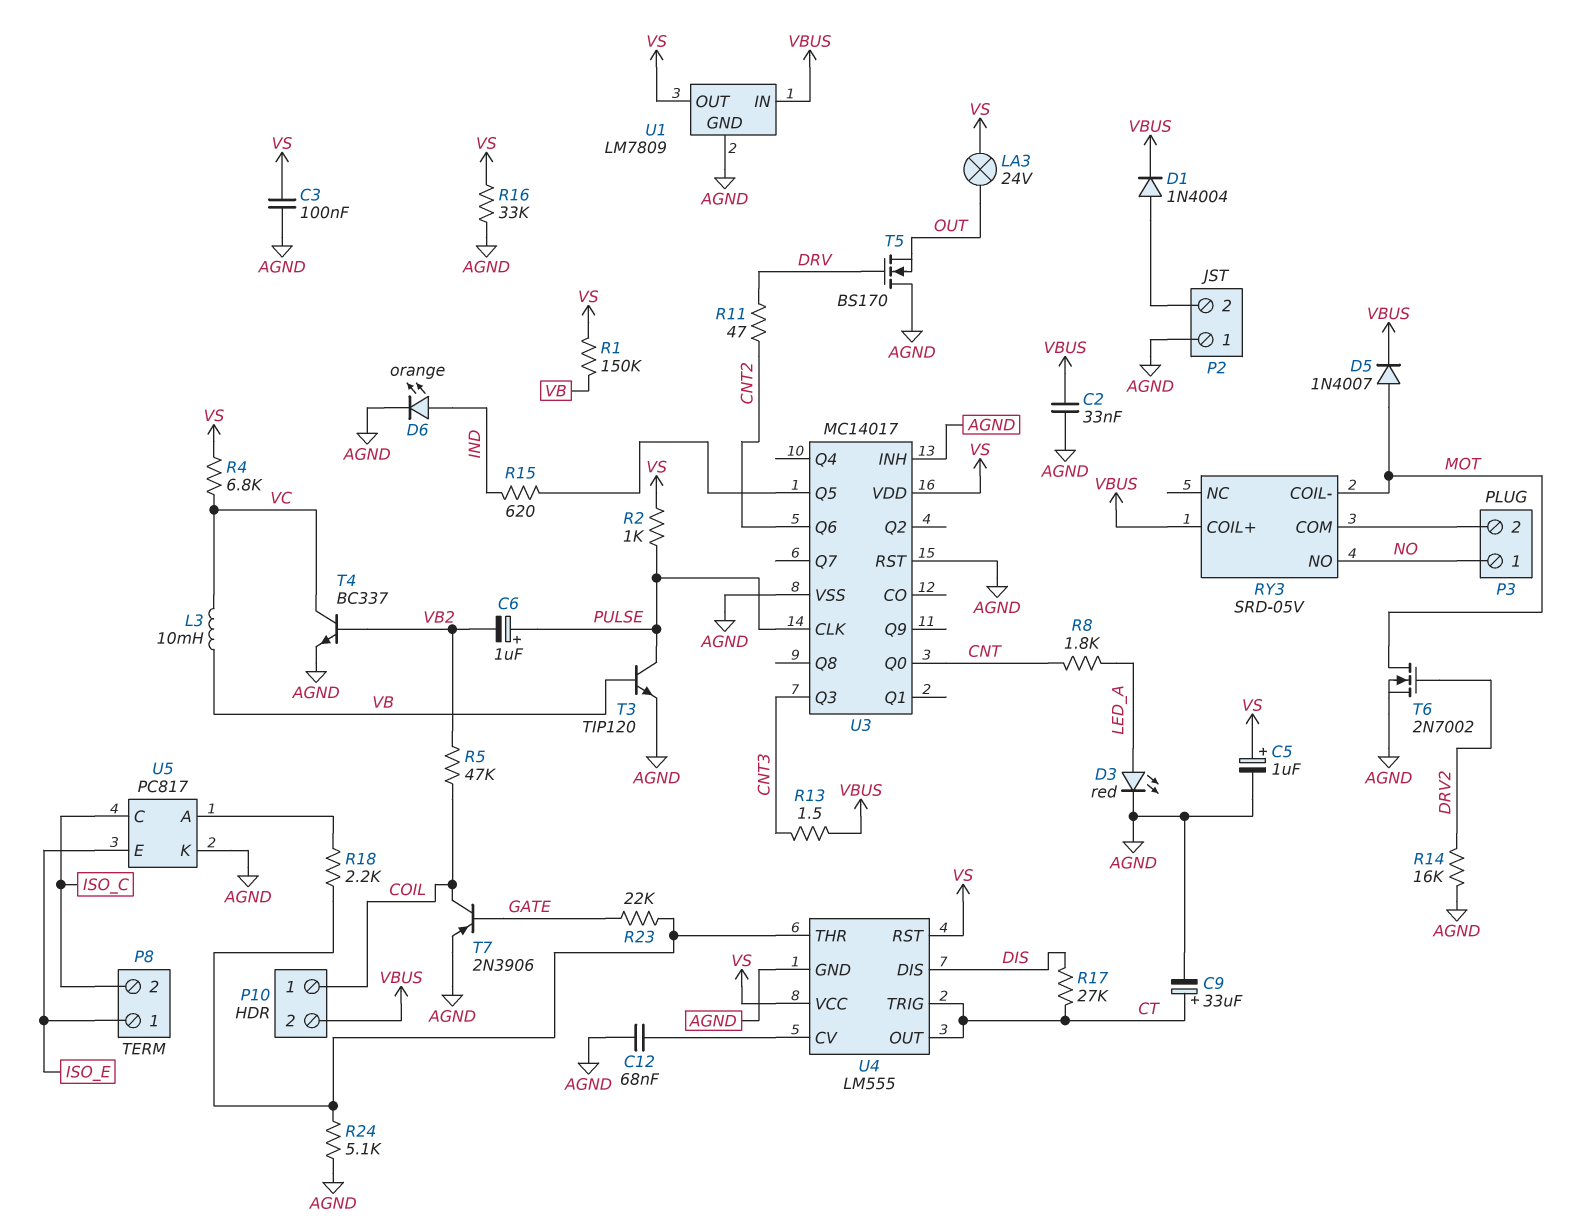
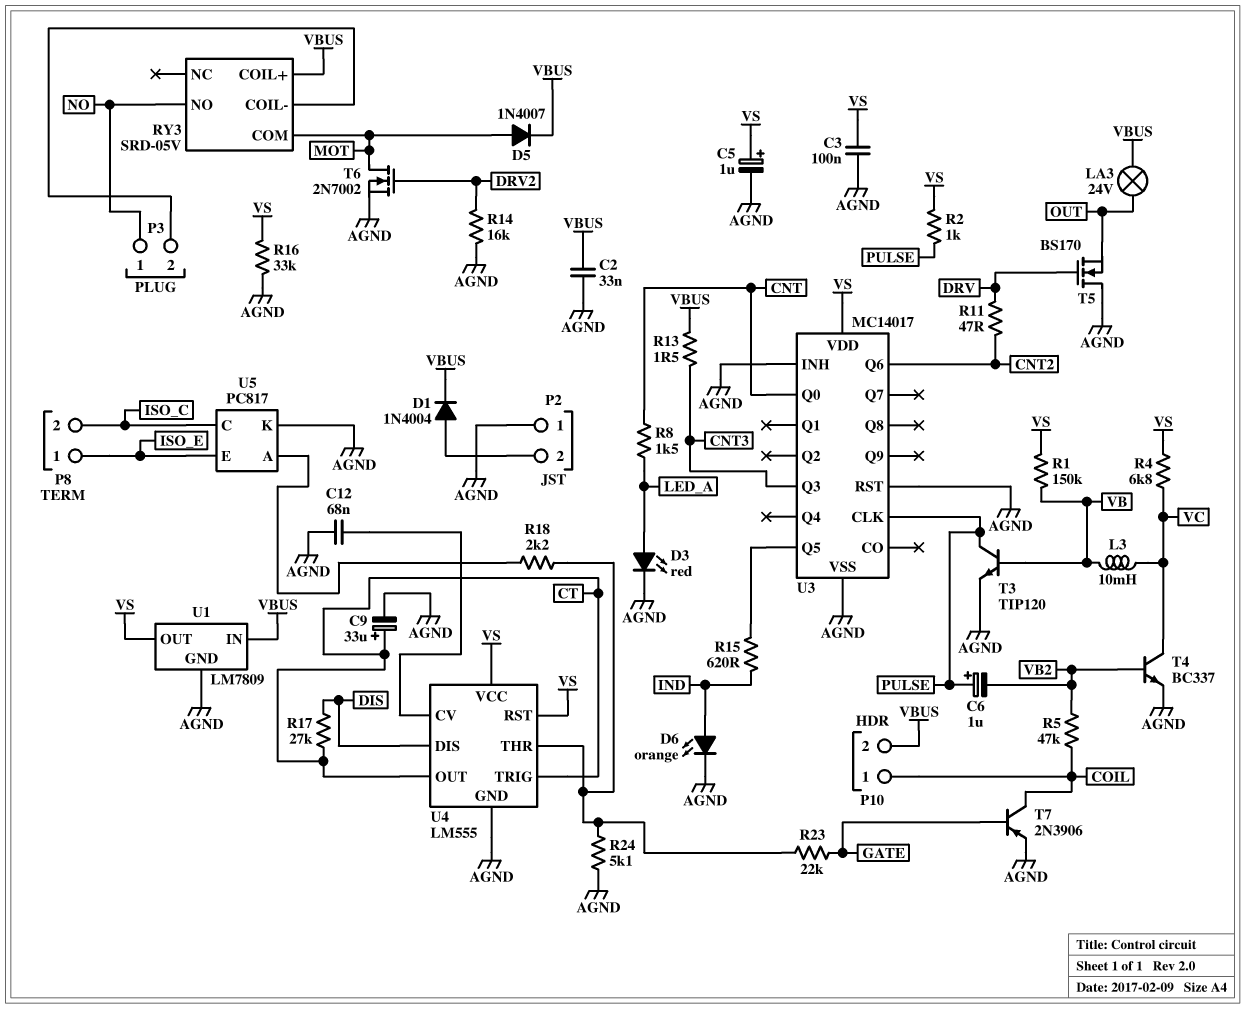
LA3: lamp 24V (OUT, VS) -> lamp 24V (OUT, VBUS)
R8: 1.8k (CNT, LED_A) -> 1.5k (CNT, LED_A)
RY3 pin COIL-: MOT -> P3/2
RY3 pin COM: P3/2 -> MOT

